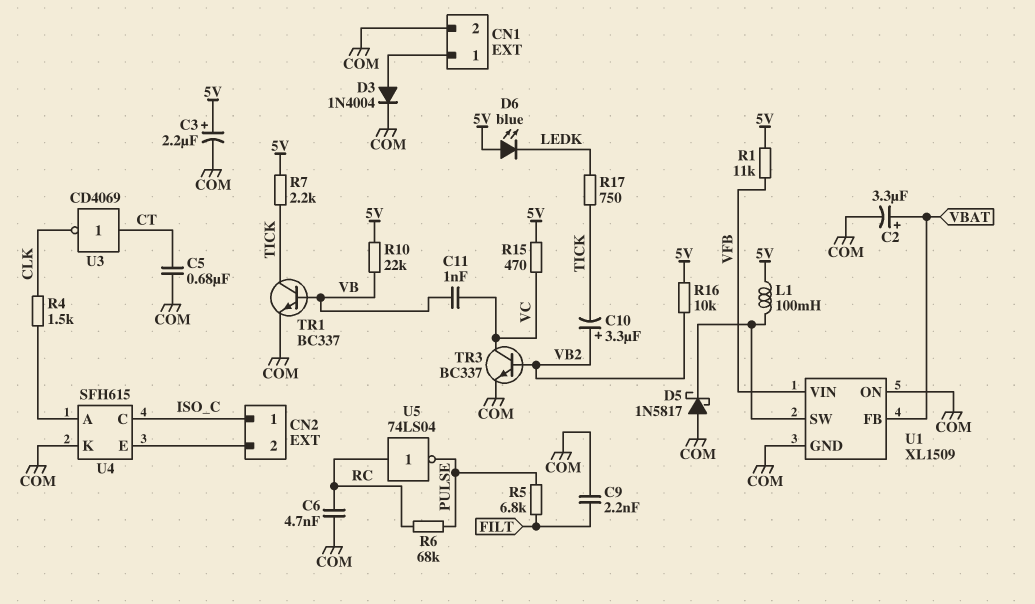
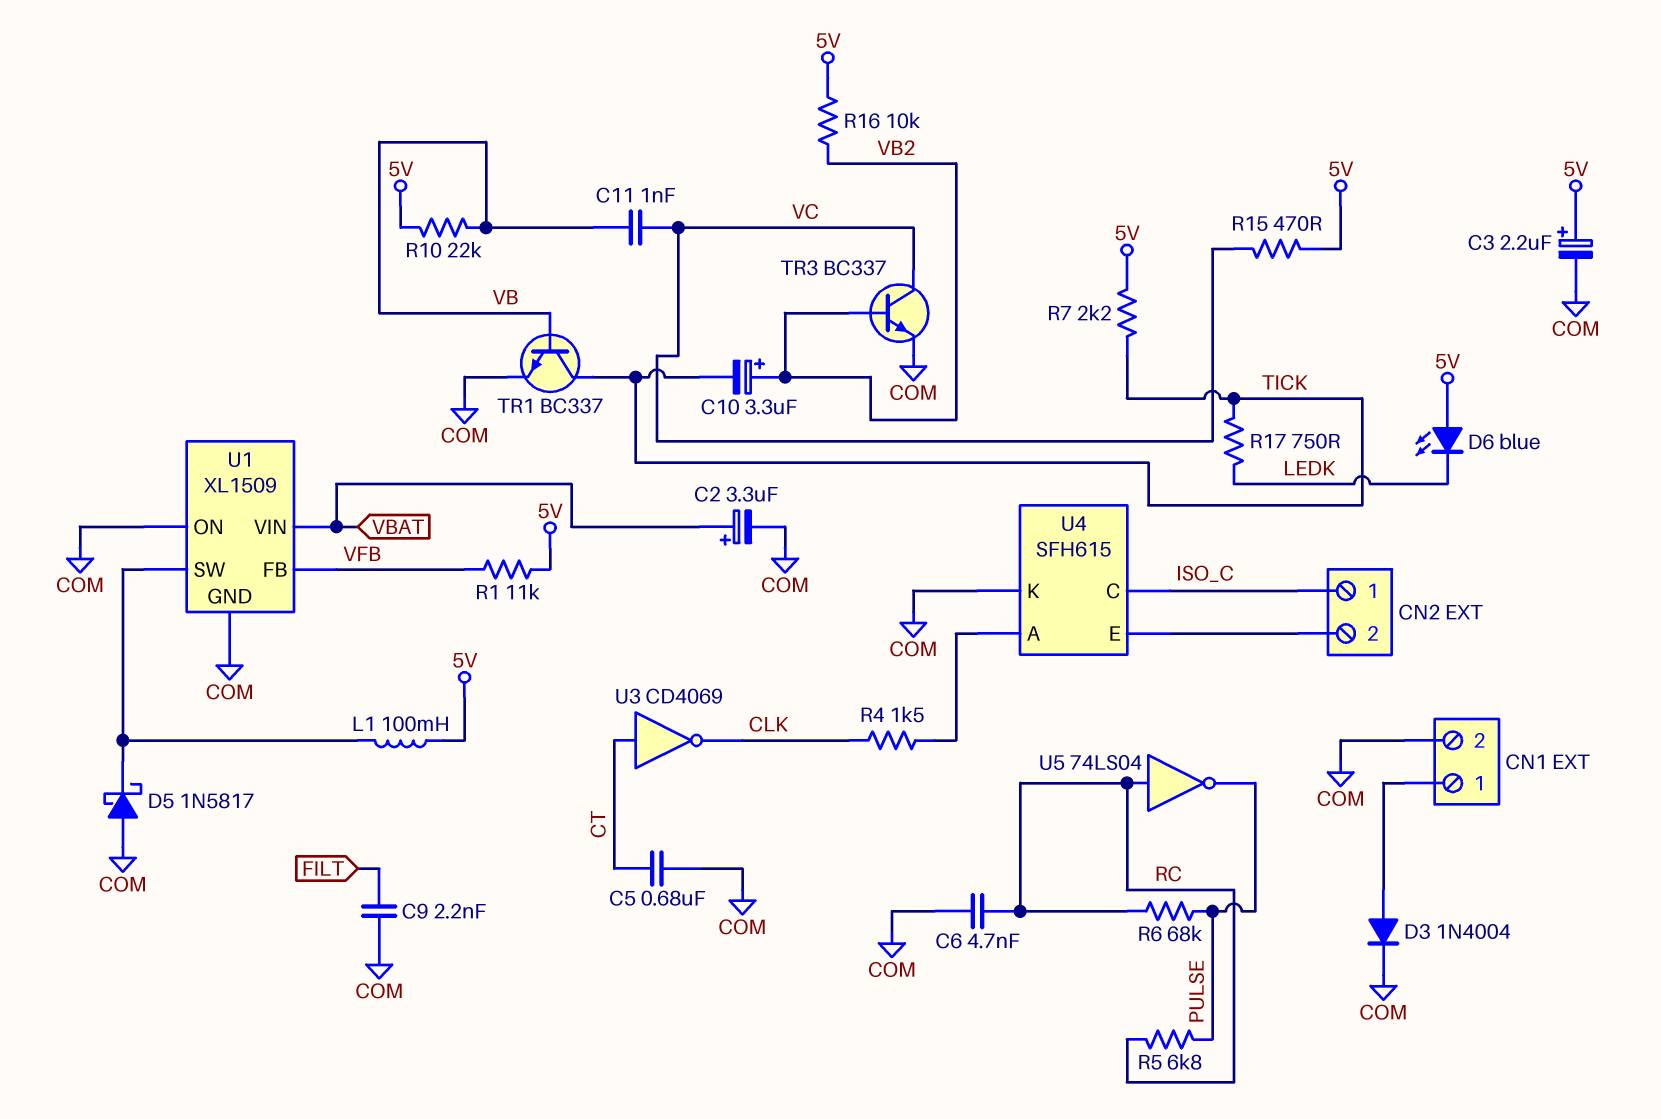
R5: 6.8k (FILT, PULSE) -> 6.8k (PULSE, RC)
U1 pin FB: VBAT -> VFB
U1 pin VIN: VFB -> VBAT

